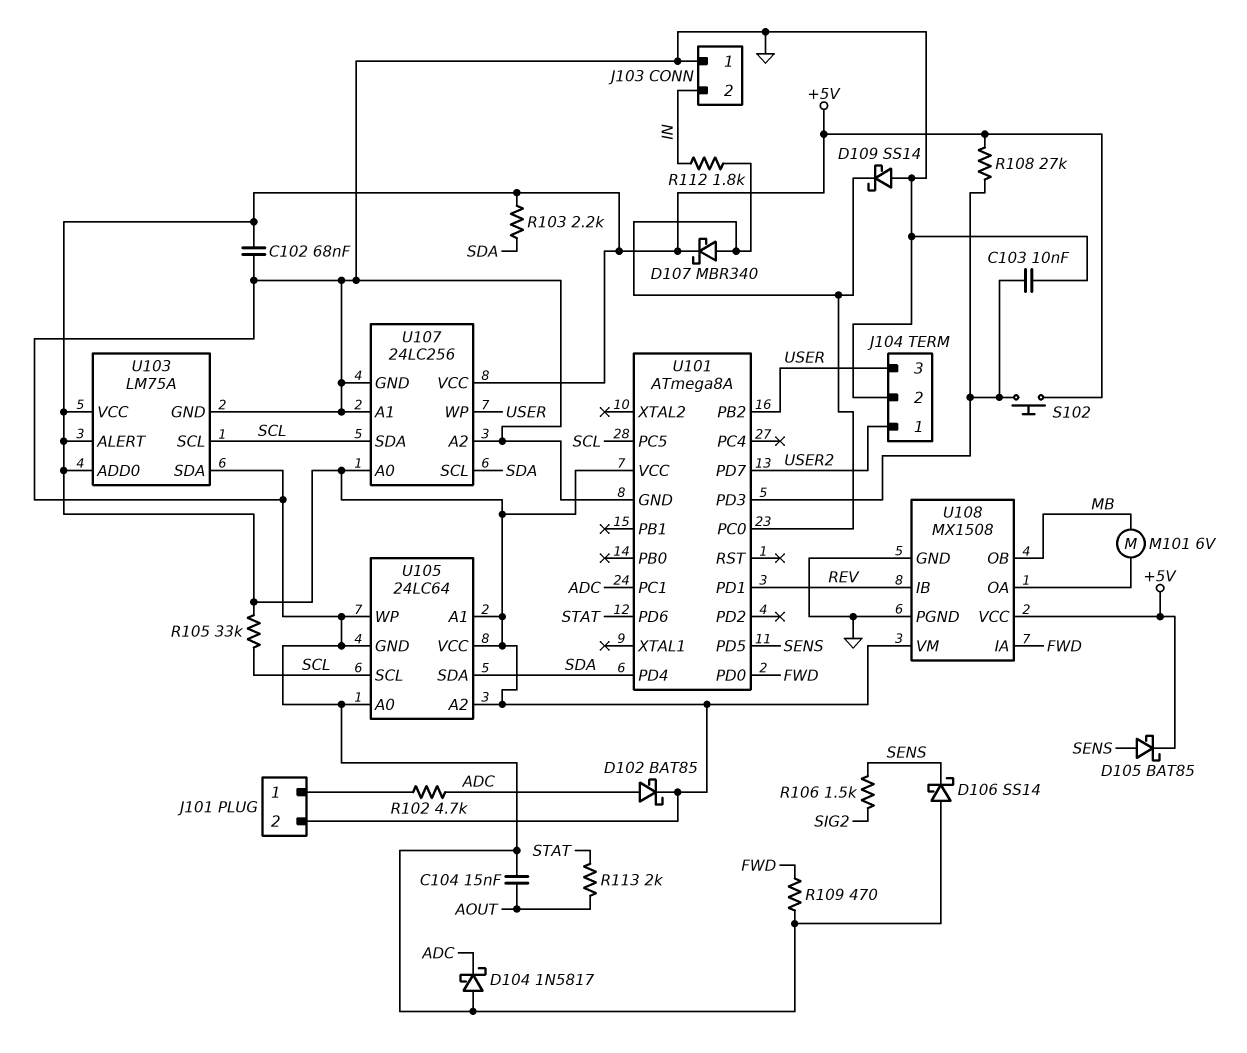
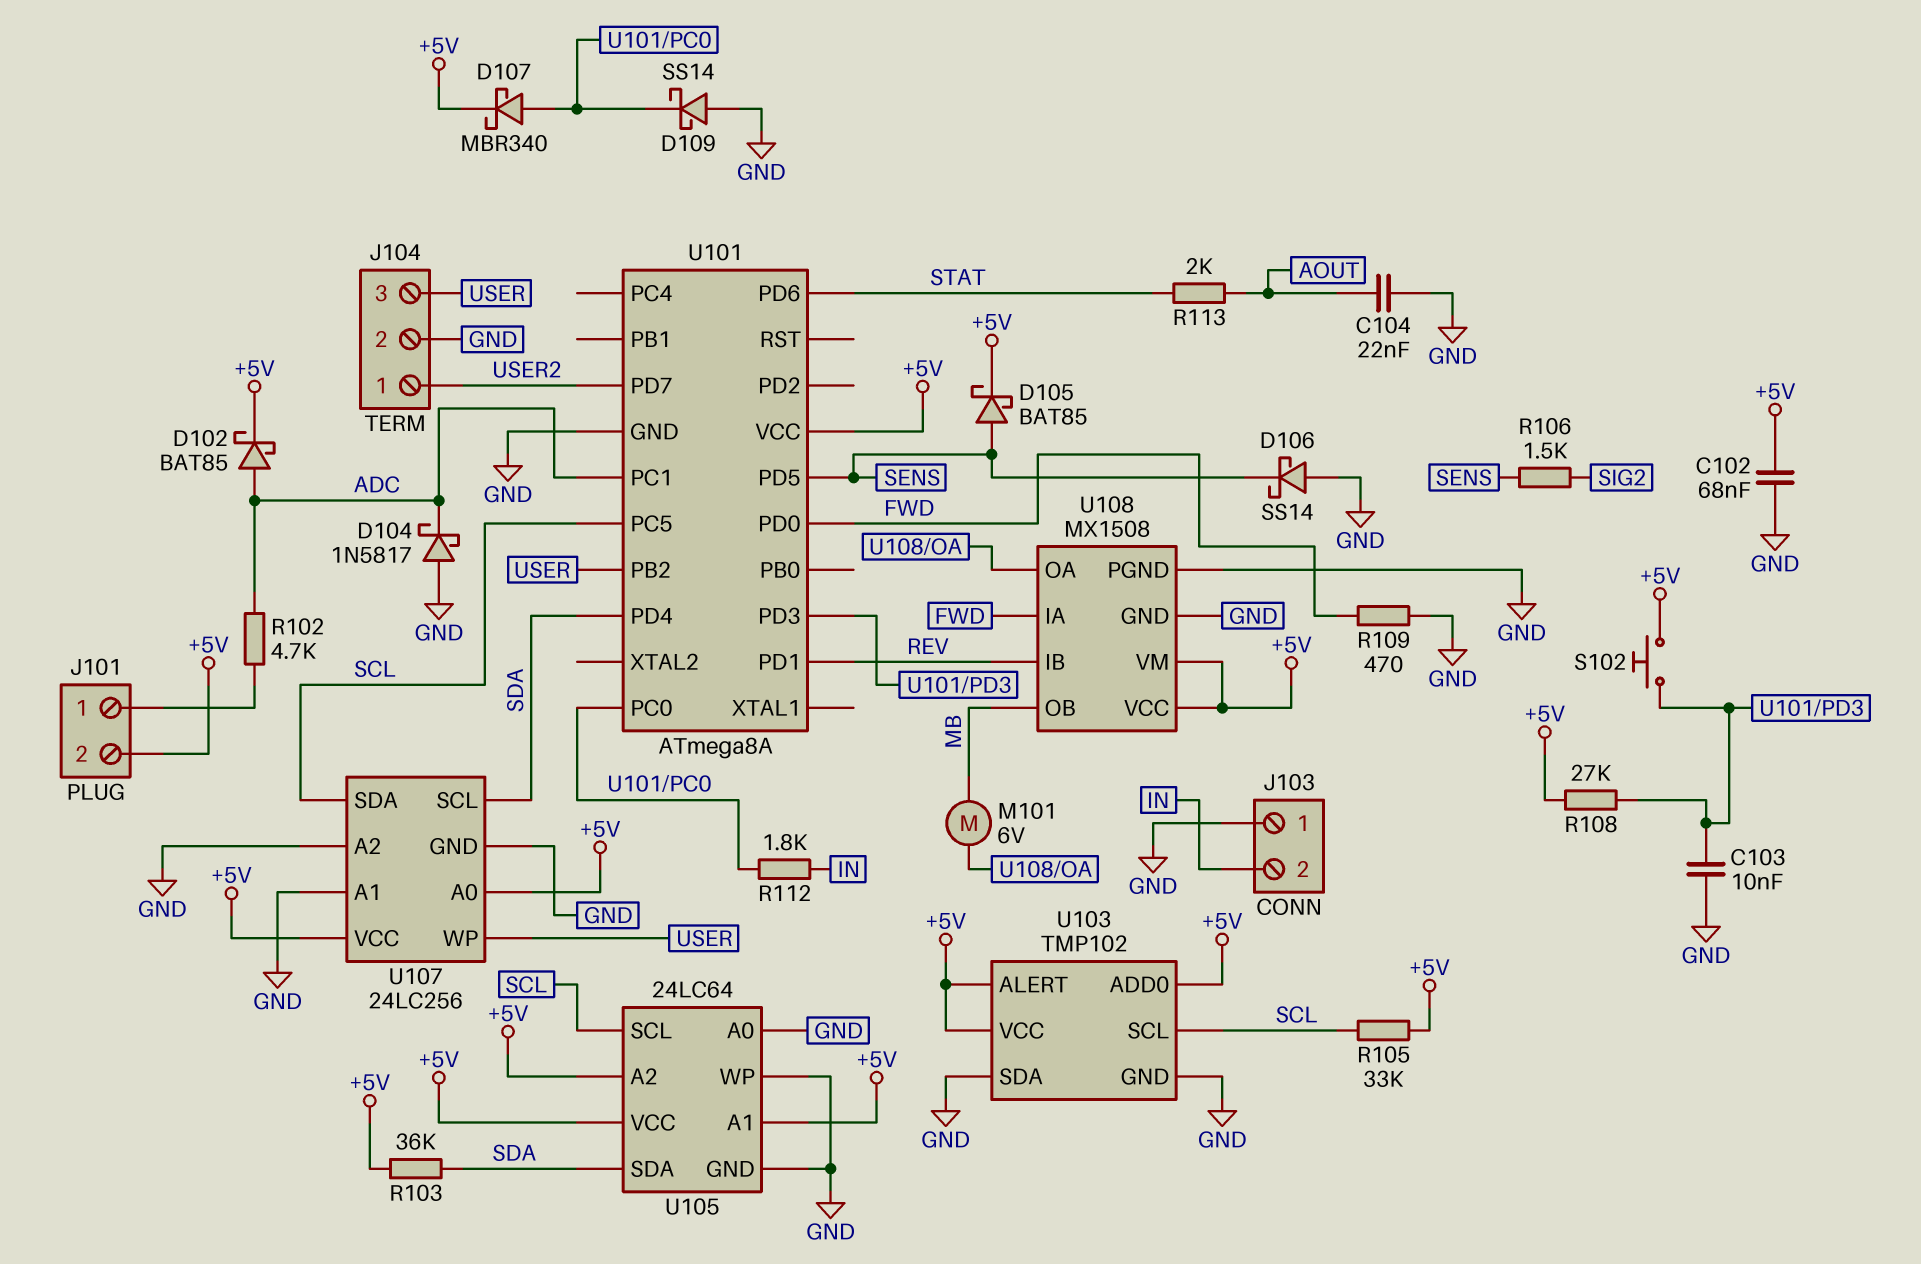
C104: 15nF (AOUT, GND) -> 22nF (AOUT, GND)
R103: 2.2k (+5V, SDA) -> 36k (+5V, SDA)
U103: LM75A -> TMP102

